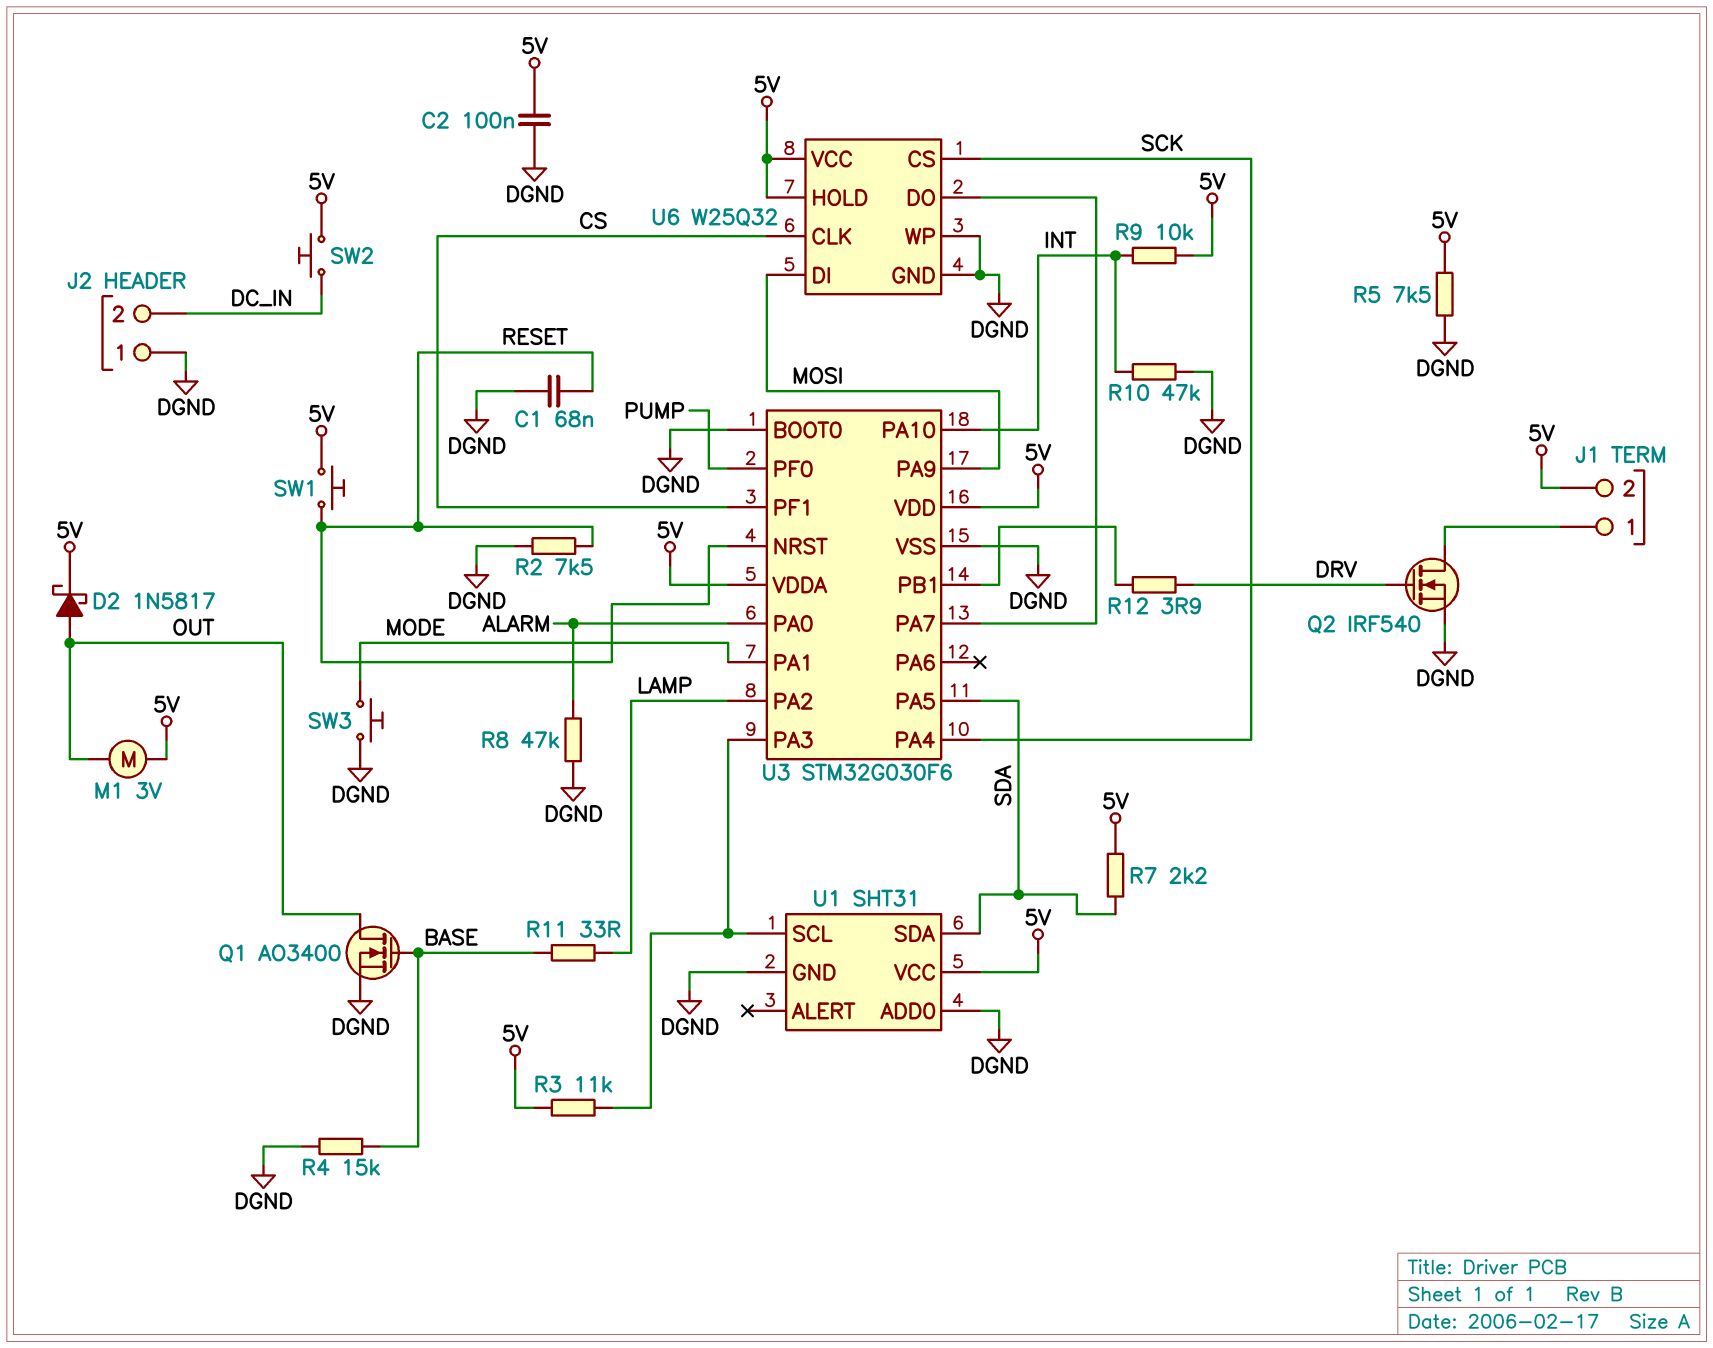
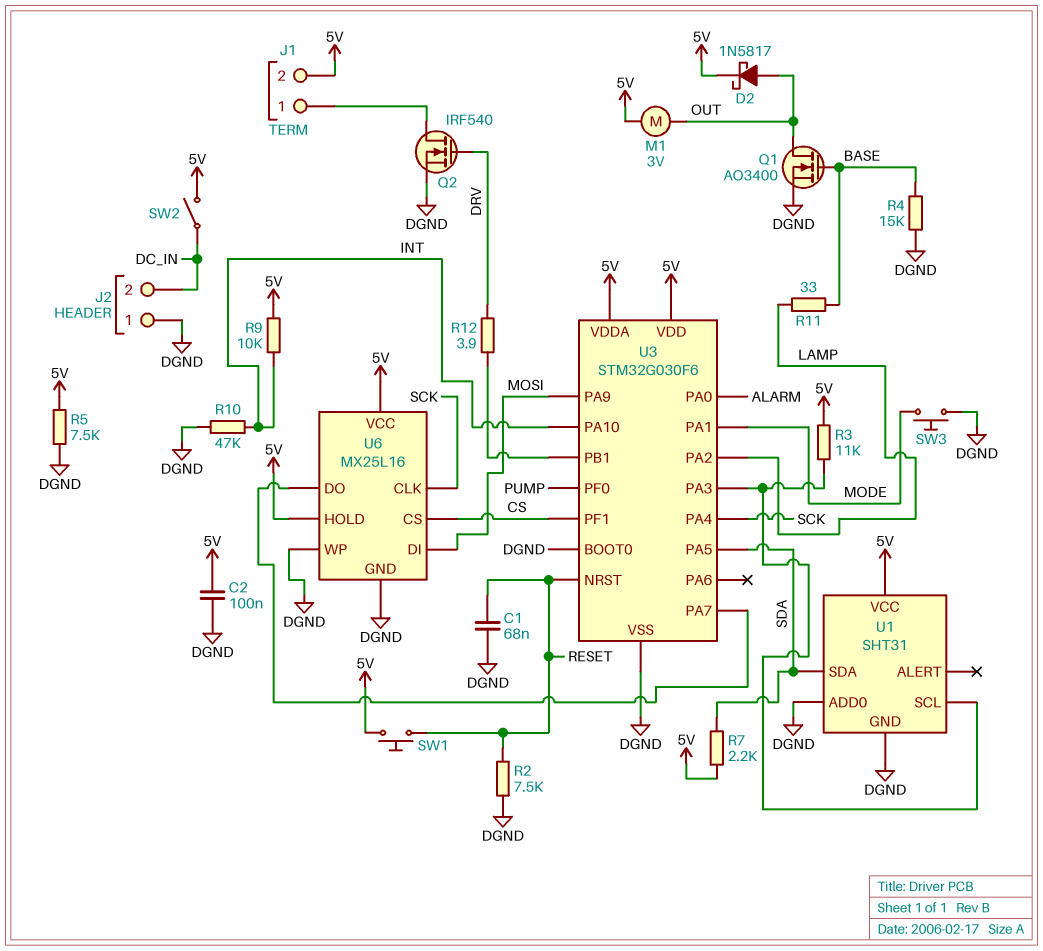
R8: 47k (ALARM, DGND) -> none
SW2: button (5V, DC_IN) -> switch (5V, DC_IN)
U6: W25Q32 -> MX25L16
U6 pin CLK: CS -> SCK
U6 pin CS: SCK -> CS

